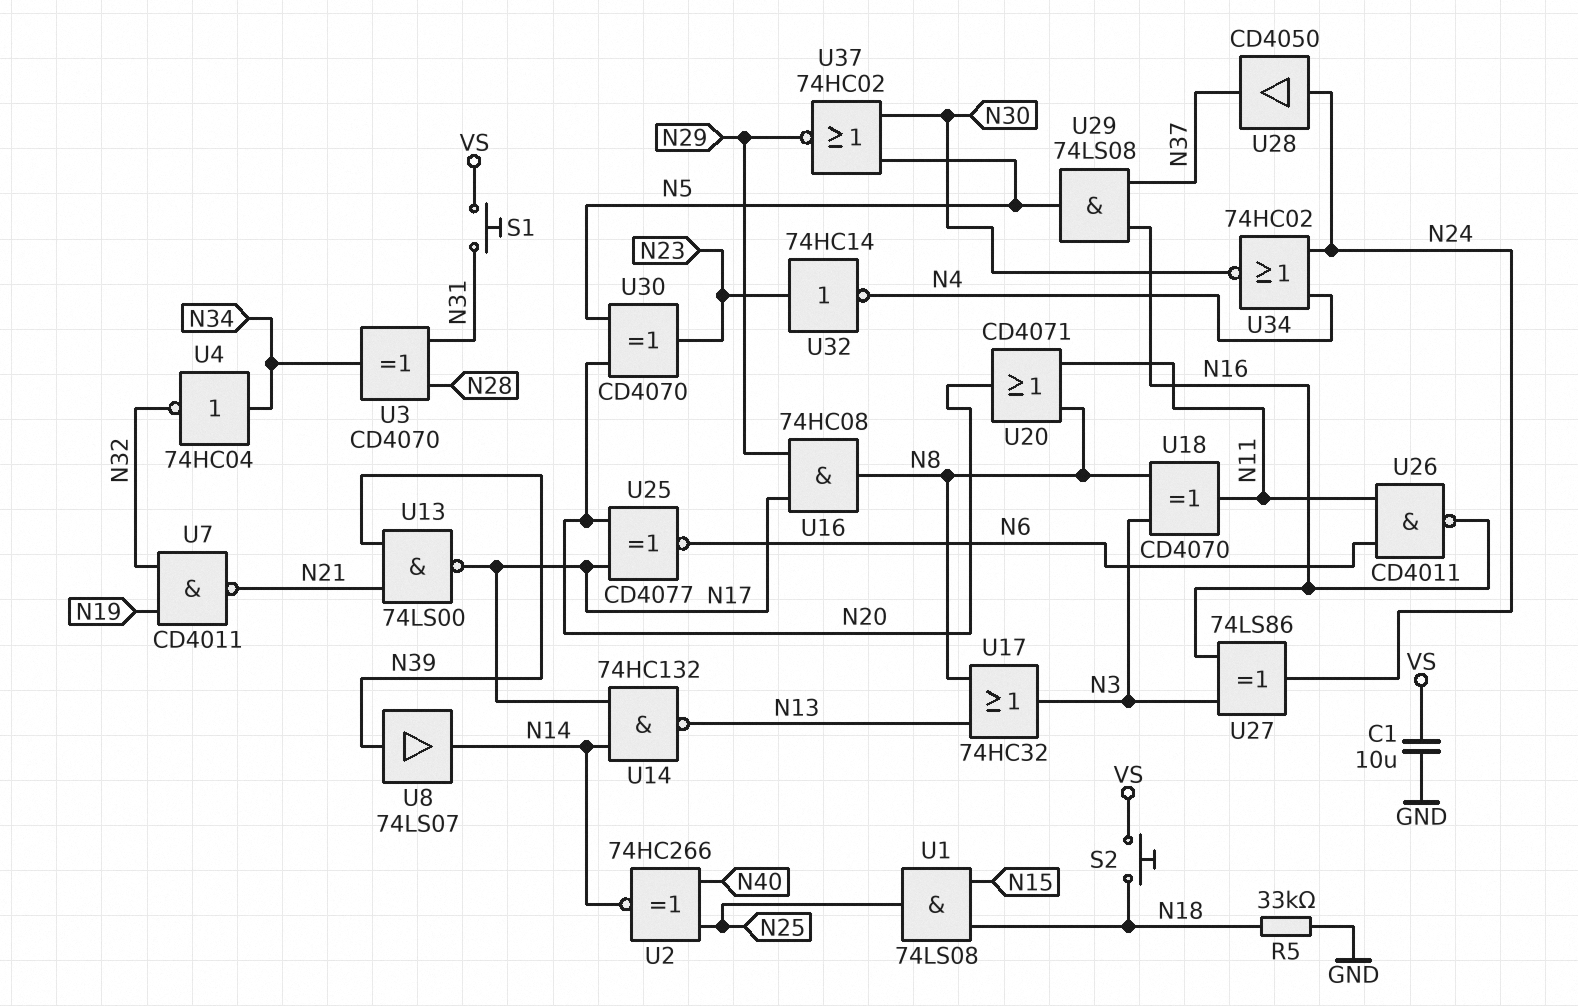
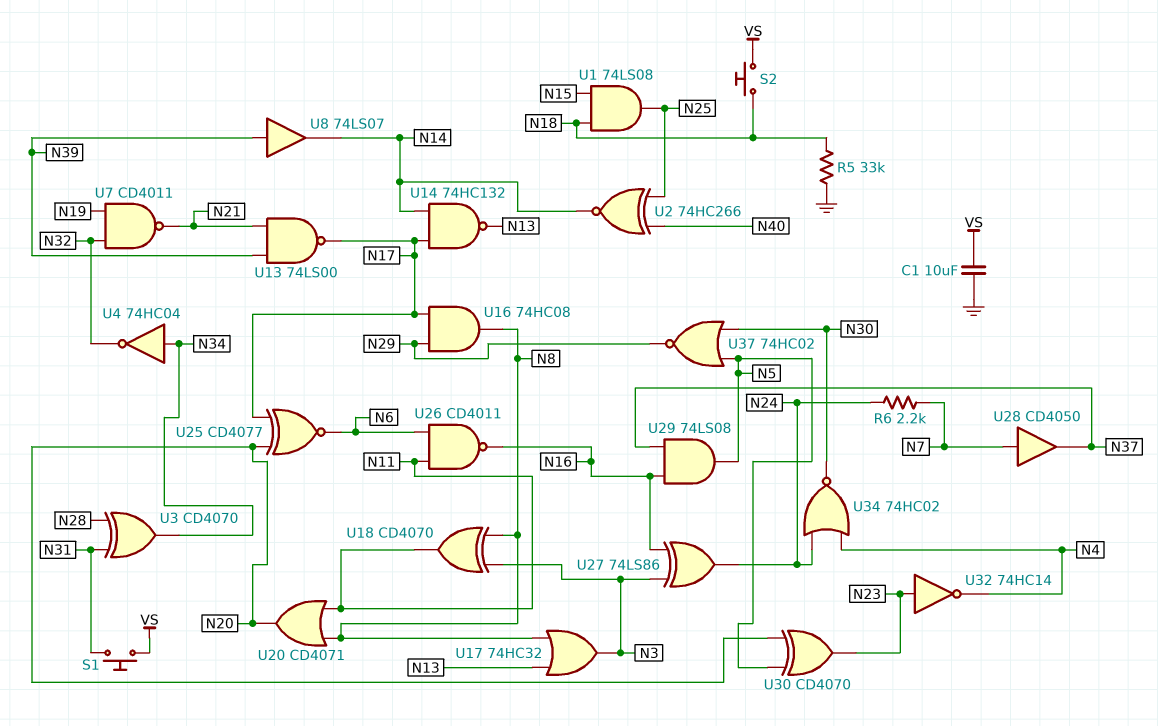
R6: none -> 2.2k (N7, N24)
U28: buffer CD4050 (in N24, out N37) -> buffer CD4050 (in N7, out N37)

